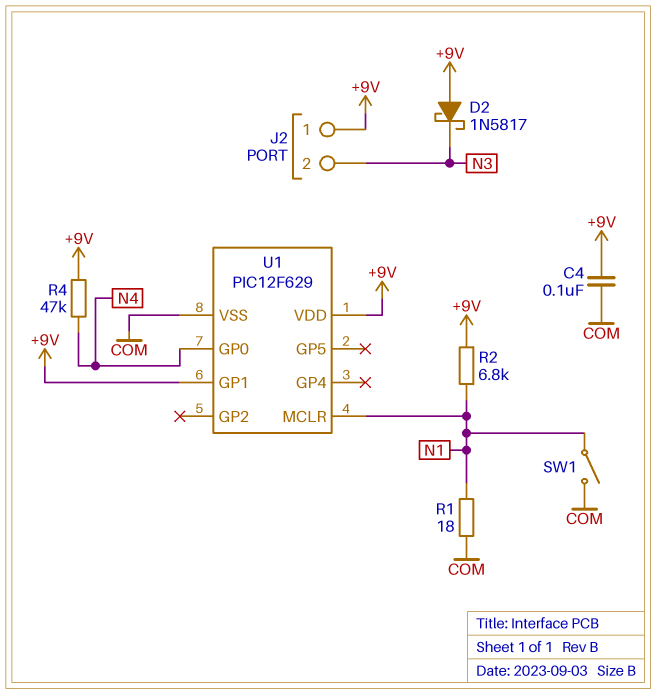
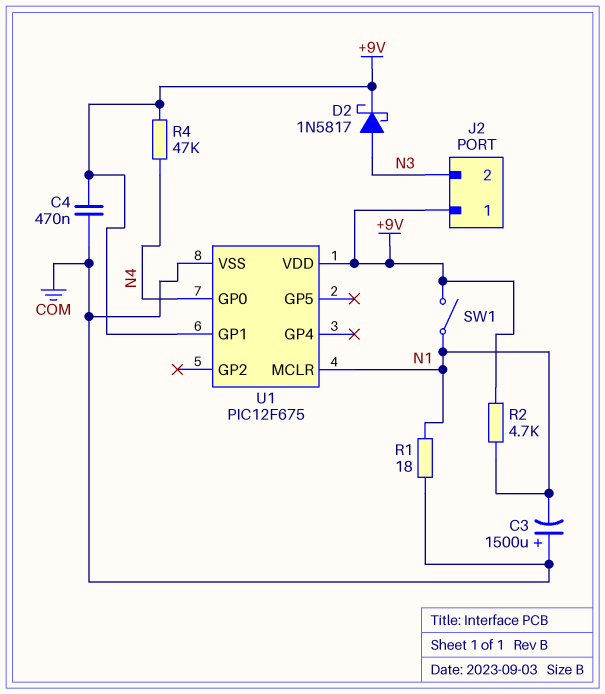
C3: none -> 1500uF (plus COM, minus N1)
C4: 100nF (+9V, COM) -> 470nF (+9V, COM)
D2: schottky 1N5817 (A +9V, K N3) -> schottky 1N5817 (A N3, K +9V)
R2: 6.8k (+9V, N1) -> 4.7k (+9V, N1)
SW1: switch (COM, N1) -> switch (+9V, N1)
U1: PIC12F629 -> PIC12F675

